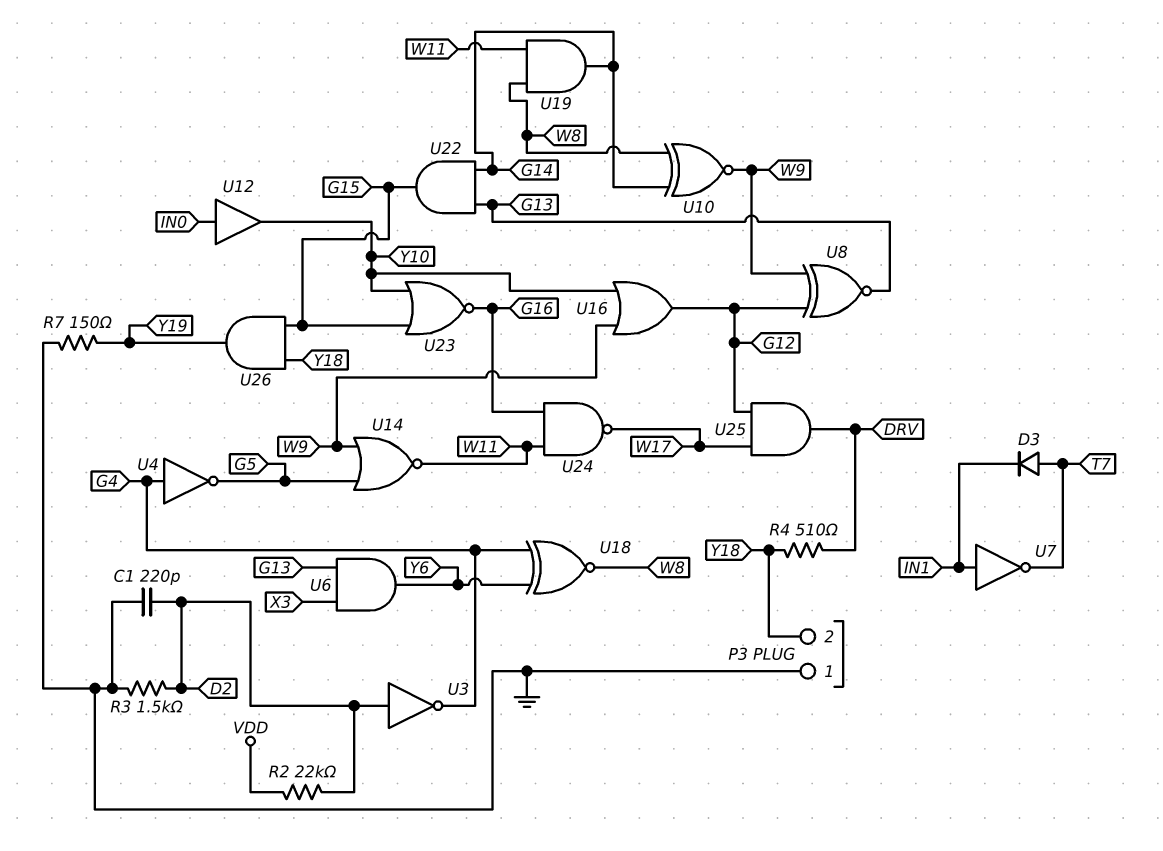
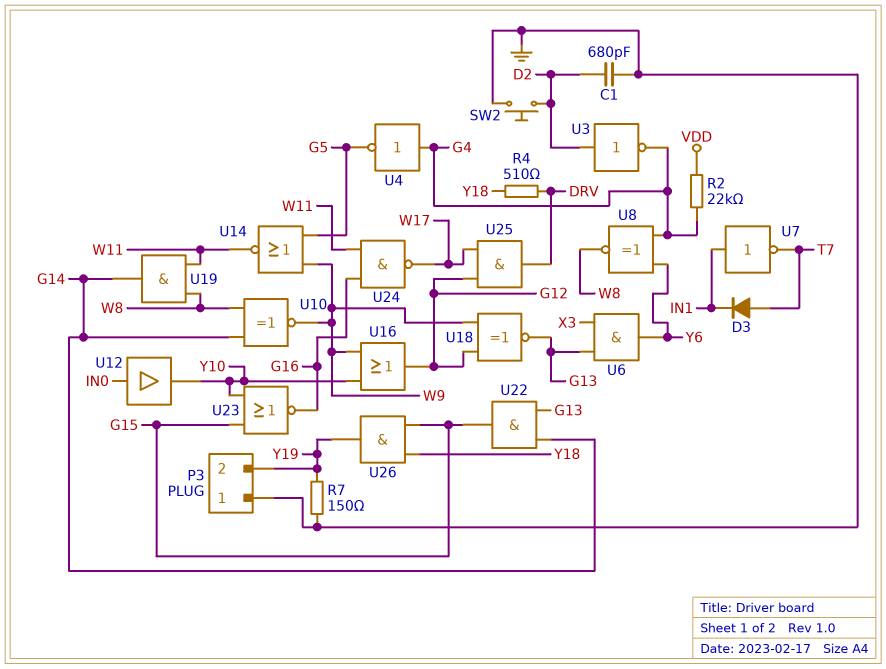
C1: 220pF (D2, GND) -> 680pF (D2, GND)
P3 pin 2: Y18 -> Y19
R2: 22k (D2, VDD) -> 22k (G4, VDD)
R3: 1.5k (D2, GND) -> none
SW2: none -> button (D2, GND)
U8: XNOR (in G12, in W9, out G13) -> XNOR (in G4, in Y6, out W8)
U18: XNOR (in G4, in Y6, out W8) -> XNOR (in G12, in W9, out G13)

